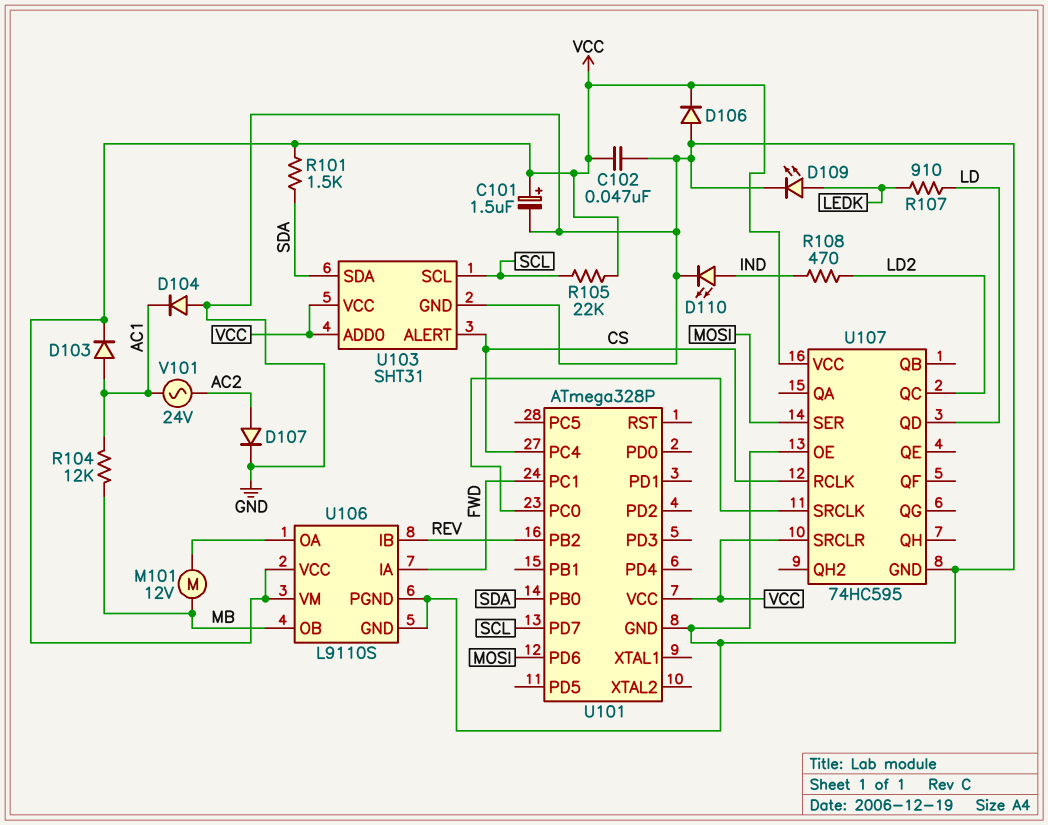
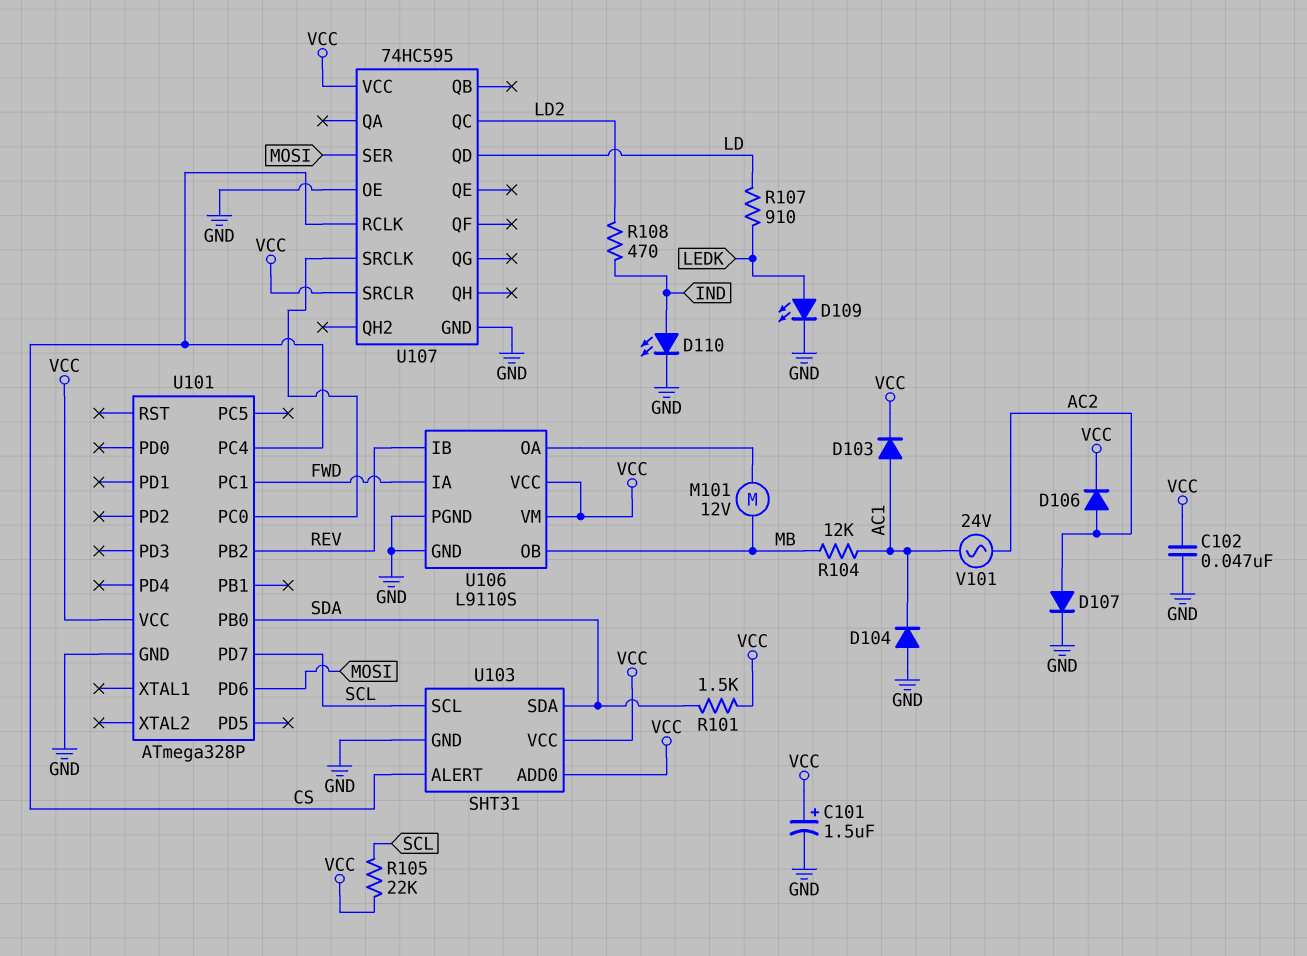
D106: diode (A GND, K VCC) -> diode (A AC2, K VCC)

